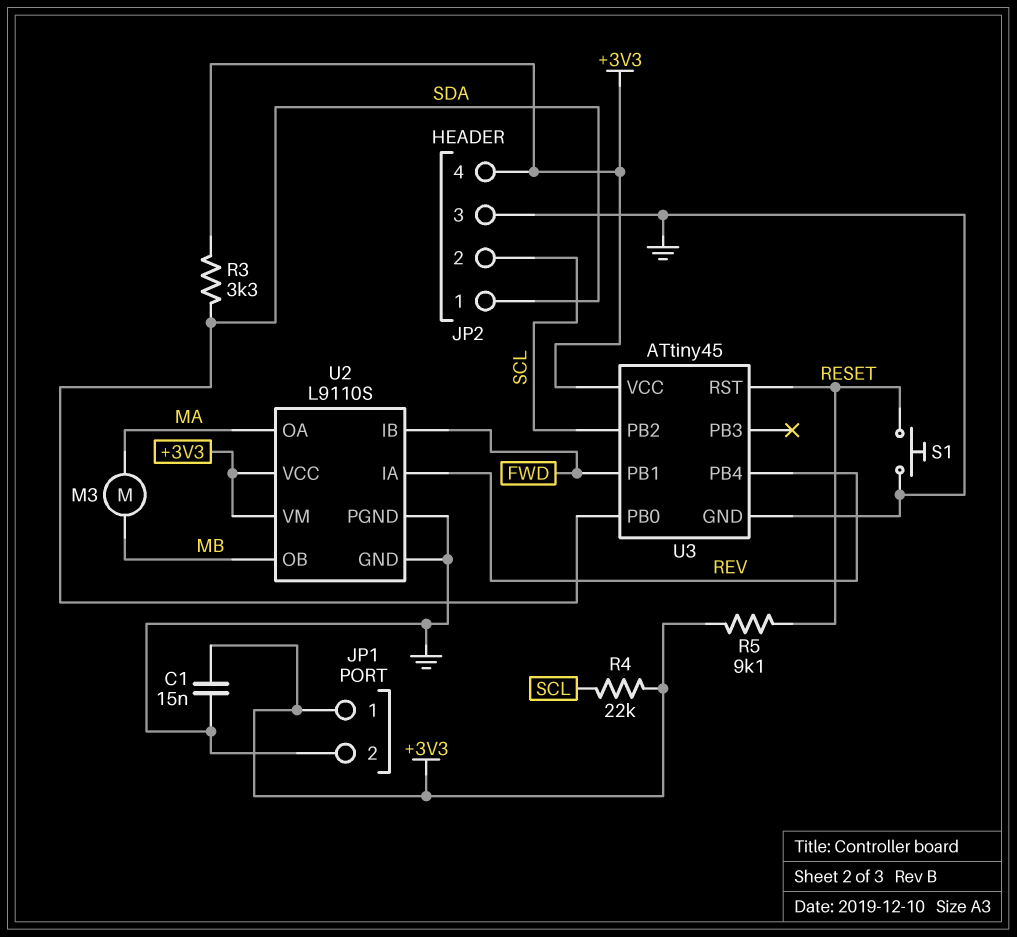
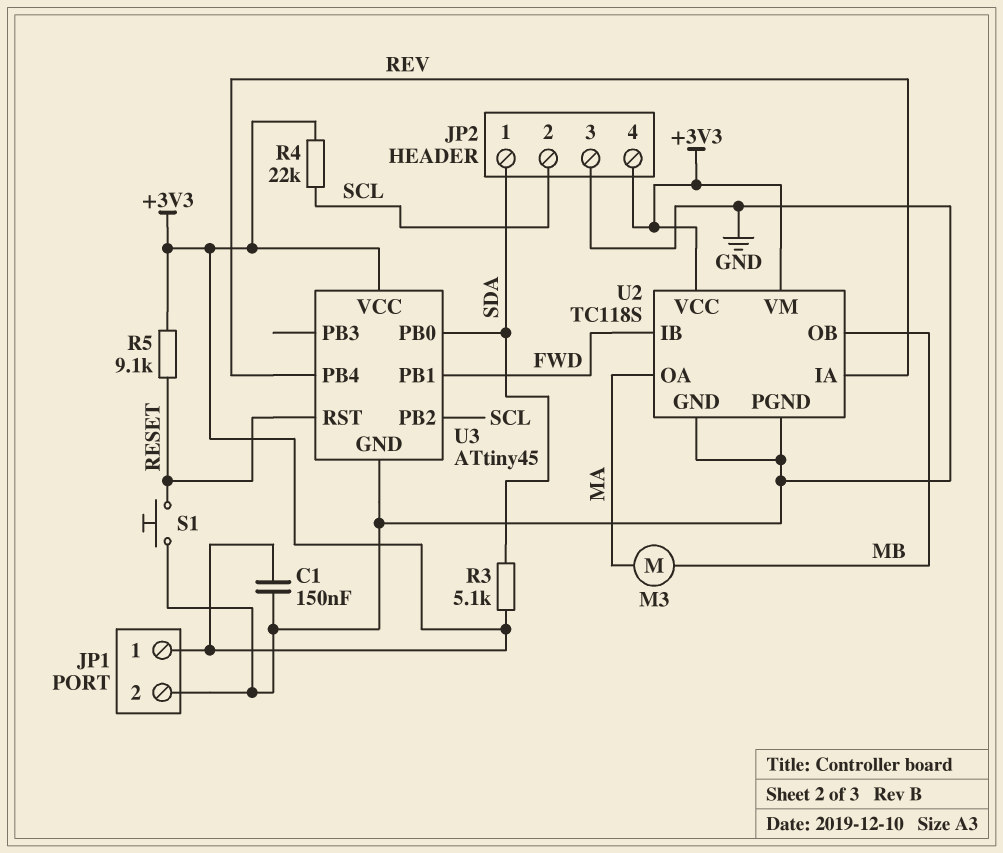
C1: 15nF (+3V3, GND) -> 150nF (+3V3, GND)
R3: 3.3k (+3V3, SDA) -> 5.1k (+3V3, SDA)
U2: L9110S -> TC118S

